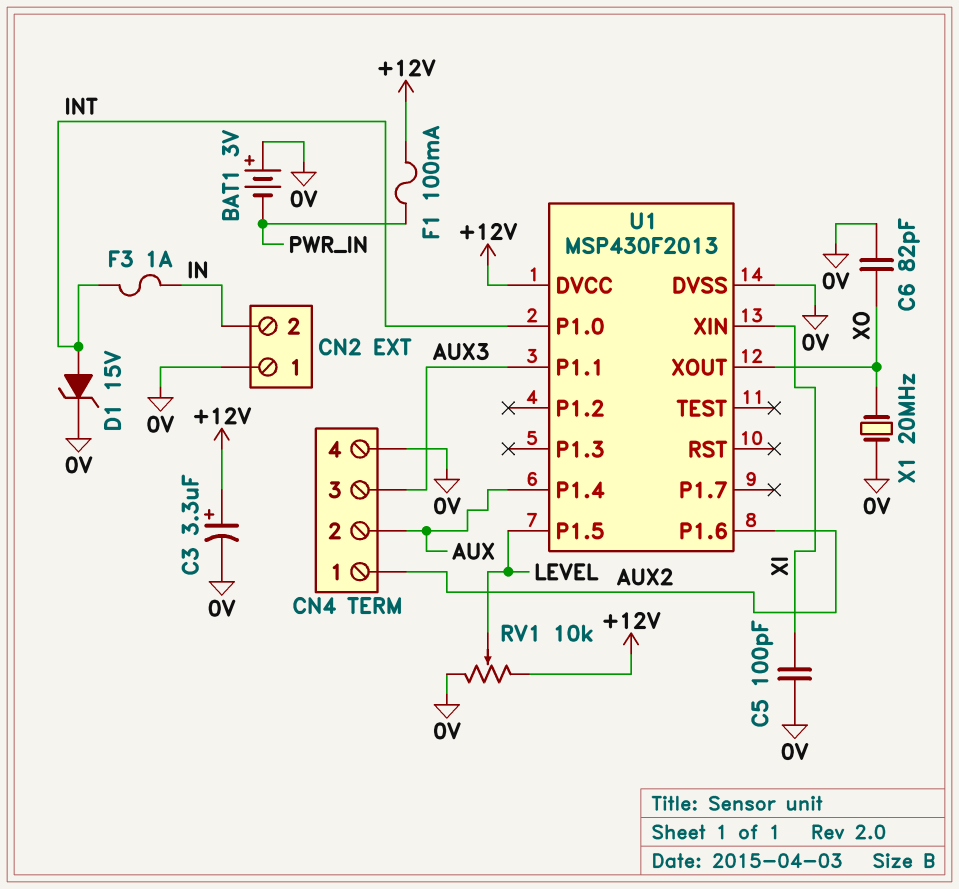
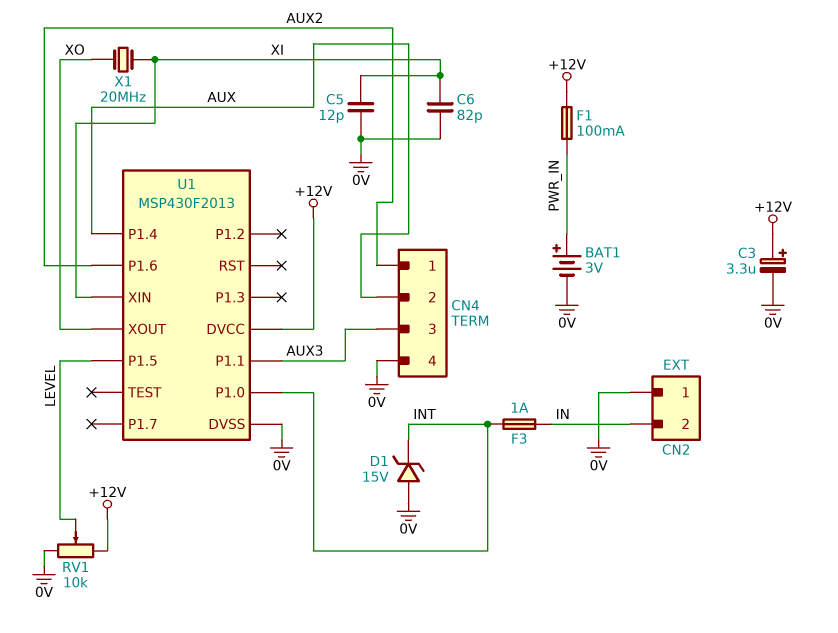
BAT1: 3V (plus 0V, minus PWR_IN) -> 3V (plus PWR_IN, minus 0V)
C5: 100pF (0V, XI) -> 12pF (0V, XI)
C6: 82pF (0V, XO) -> 82pF (0V, XI)
D1: zener 15V (A INT, K 0V) -> zener 15V (A 0V, K INT)
X1: 20MHz (0V, XO) -> 20MHz (XI, XO)

